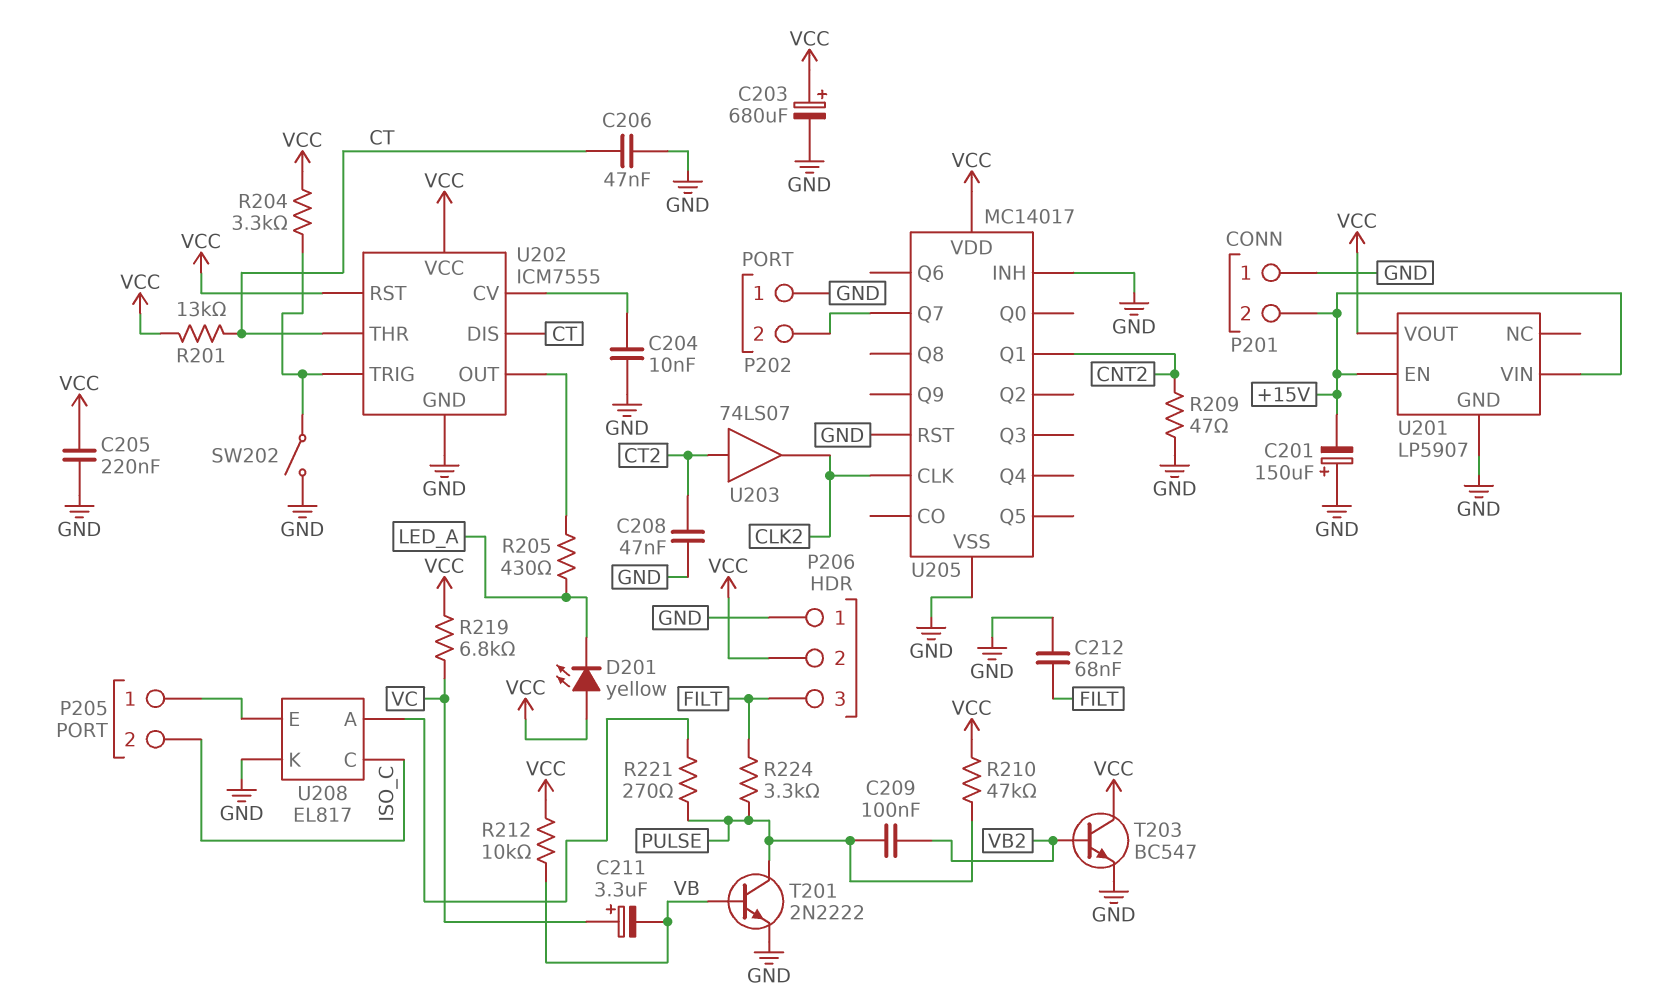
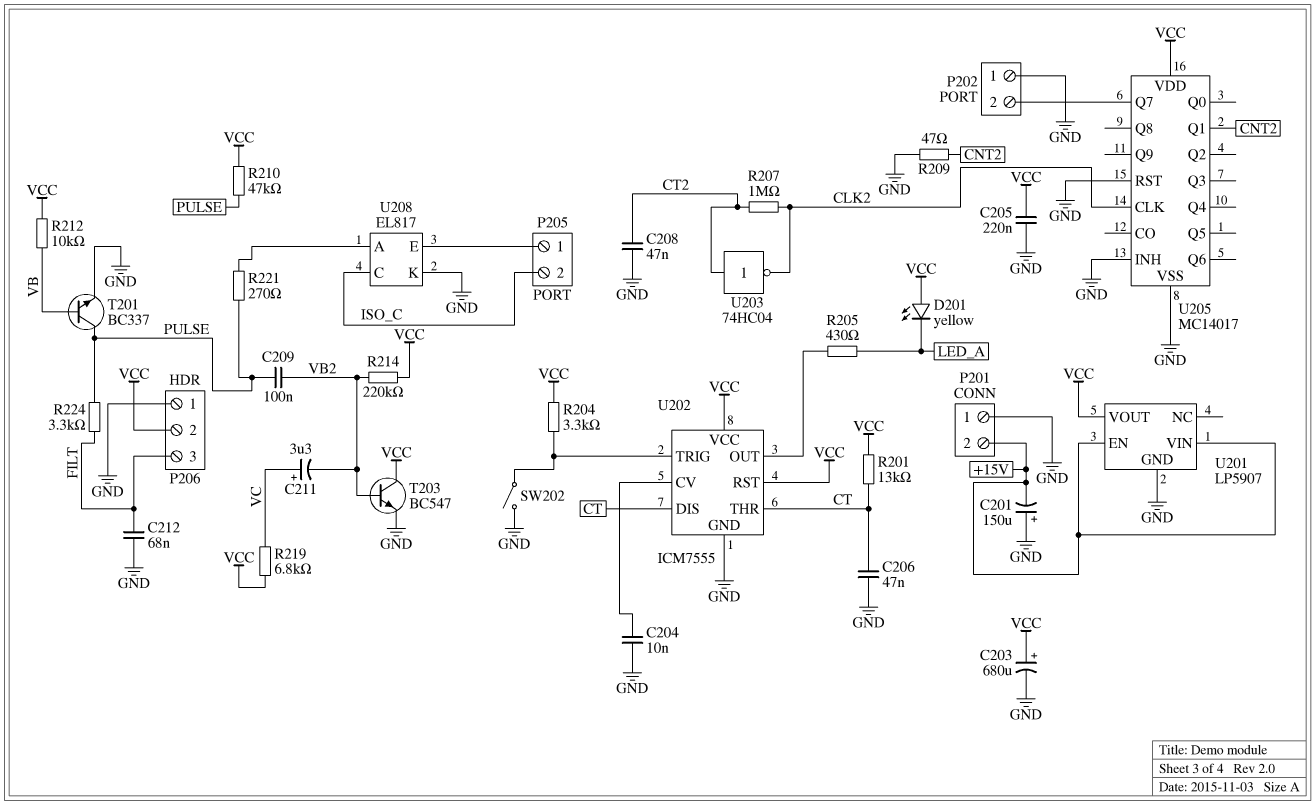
C211: 3.3uF (plus VC, minus VB) -> 3.3uF (plus VC, minus VB2)
R207: none -> 1M (CLK2, CT2)
R214: none -> 220k (VB2, VCC)
T201: NPN 2N2222 (B VB, C PULSE, E GND) -> NPN BC337 (B VB, C PULSE, E GND)
U203: buffer 74LS07 (in CT2, out CLK2) -> NOT 74HC04 (in CT2, out CLK2)

